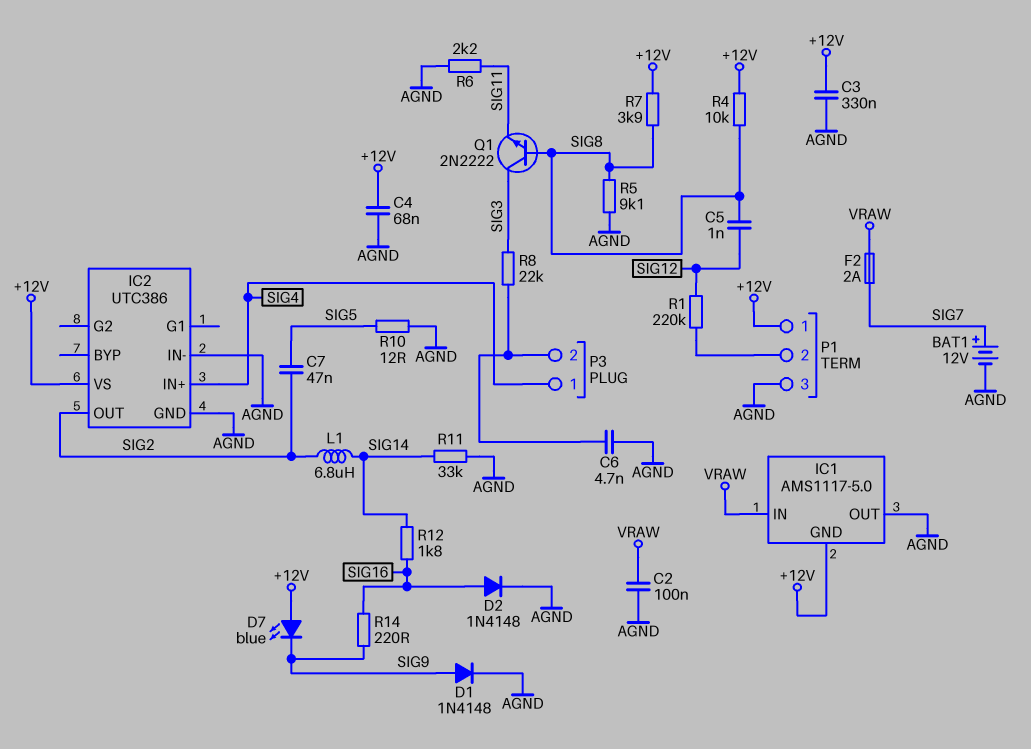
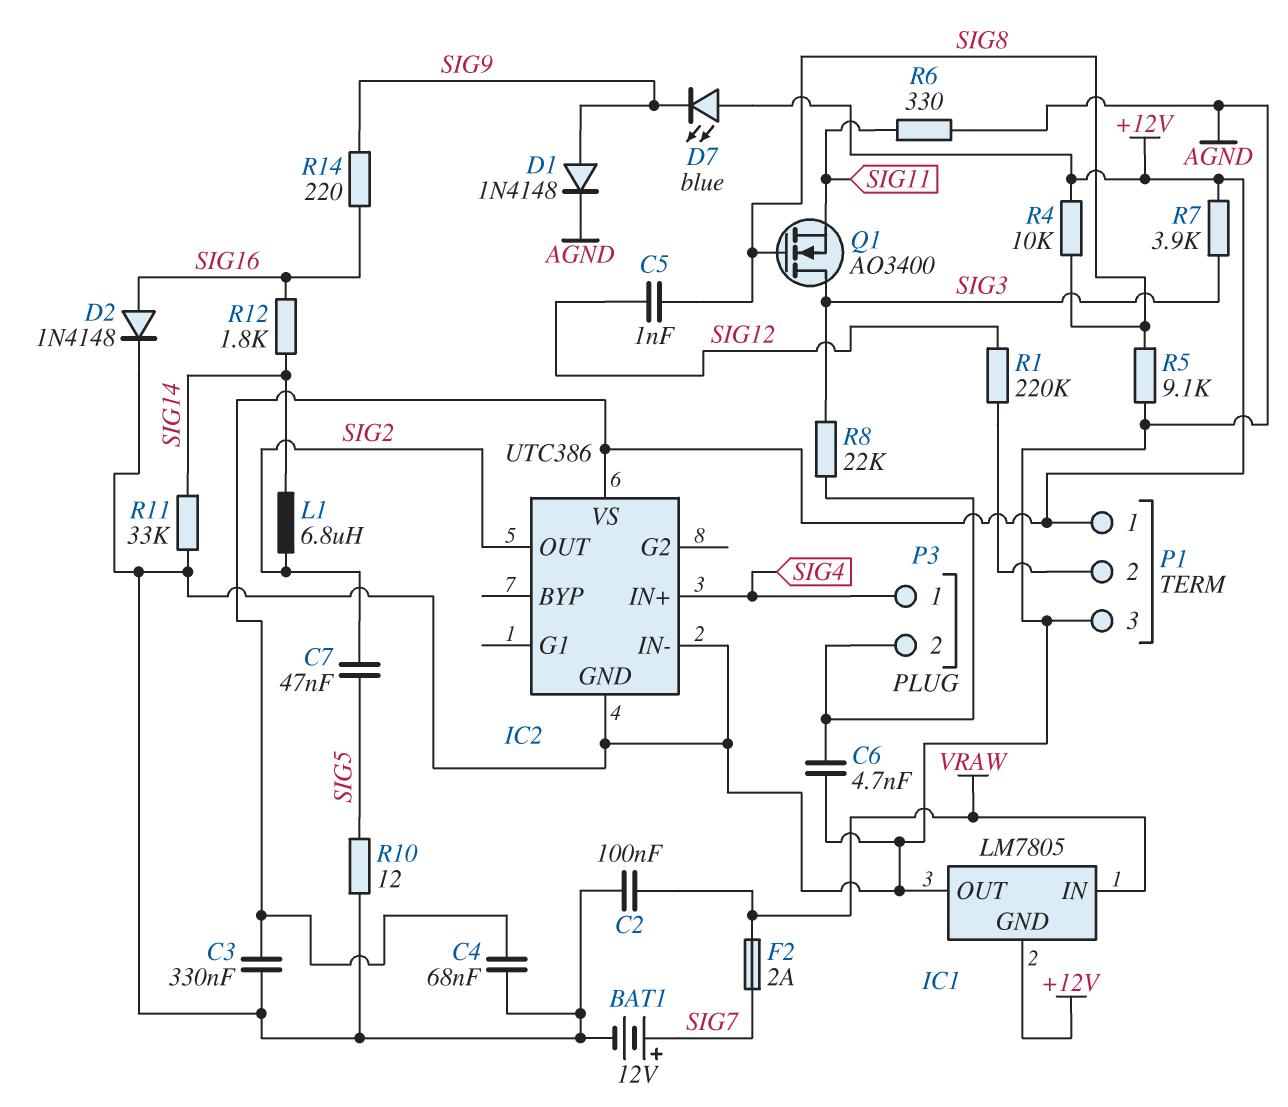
IC1: AMS1117-5.0 -> LM7805
Q1: NPN 2N2222 (B SIG8, C SIG3, E SIG11) -> NMOS AO3400 (G SIG8, D SIG3, S SIG11)
R6: 2.2k (AGND, SIG11) -> 330 (AGND, SIG11)
R7: 3.9k (+12V, SIG8) -> 3.9k (+12V, SIG3)

